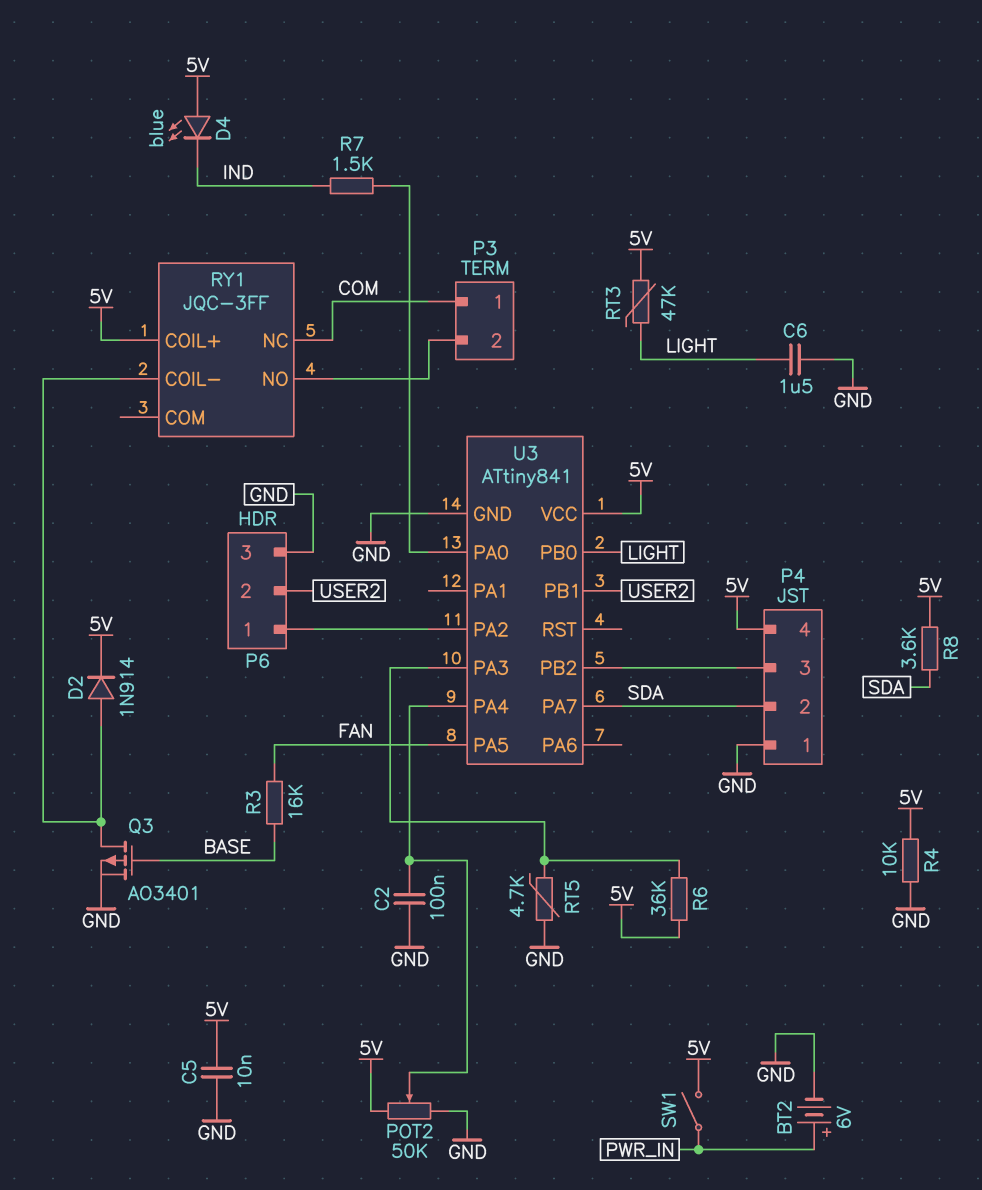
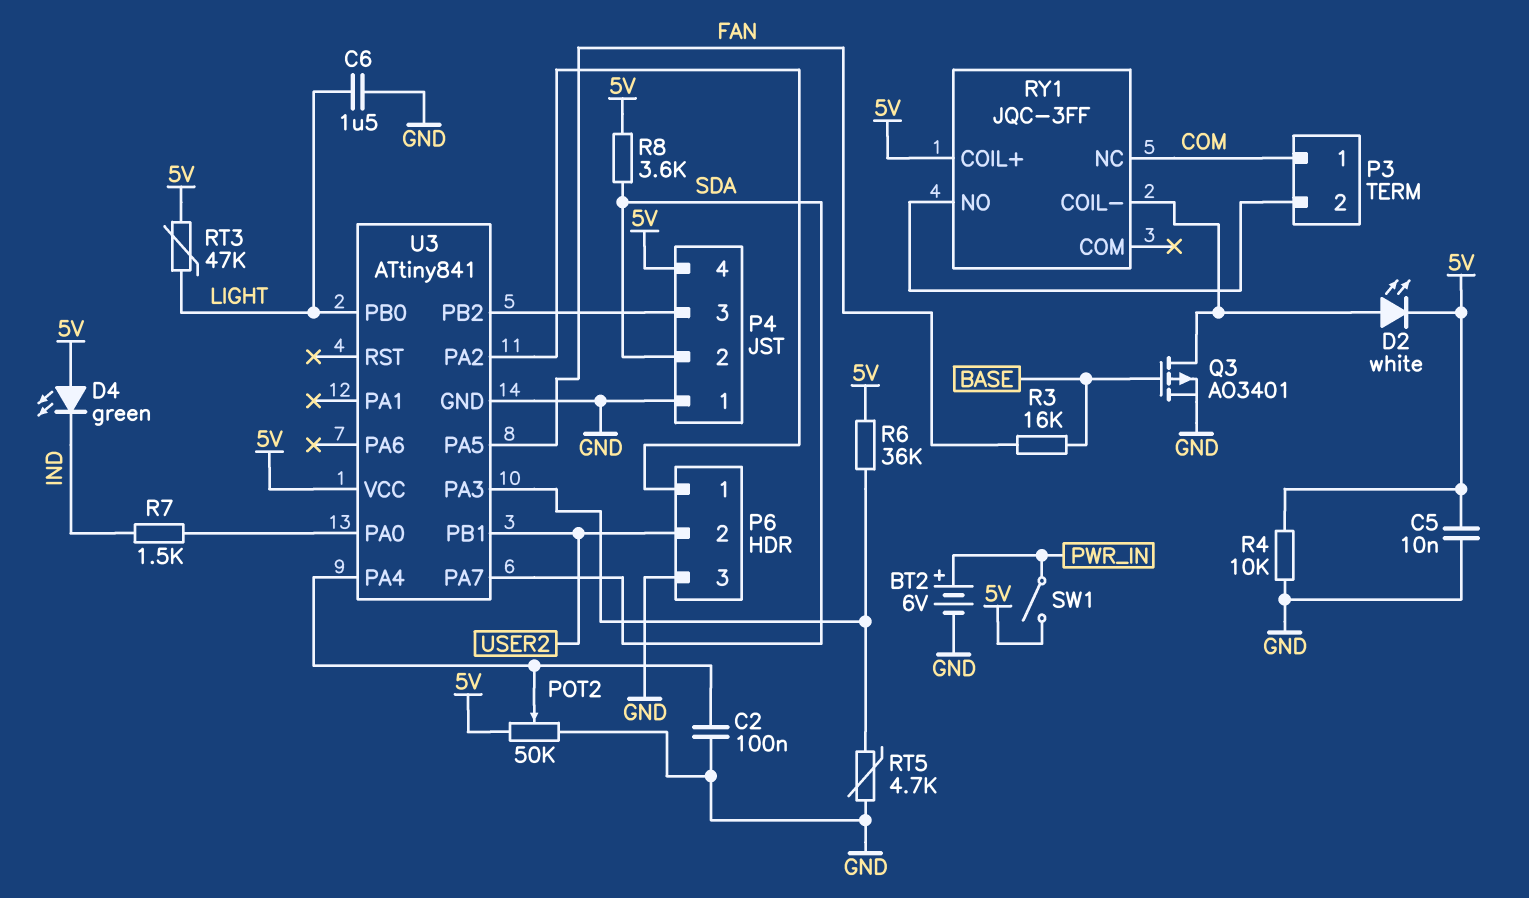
D2: diode 1N914 (A RY1/COIL-, K 5V) -> LED white (A RY1/COIL-, K 5V)
D4: LED blue (A 5V, K IND) -> LED green (A 5V, K IND)

